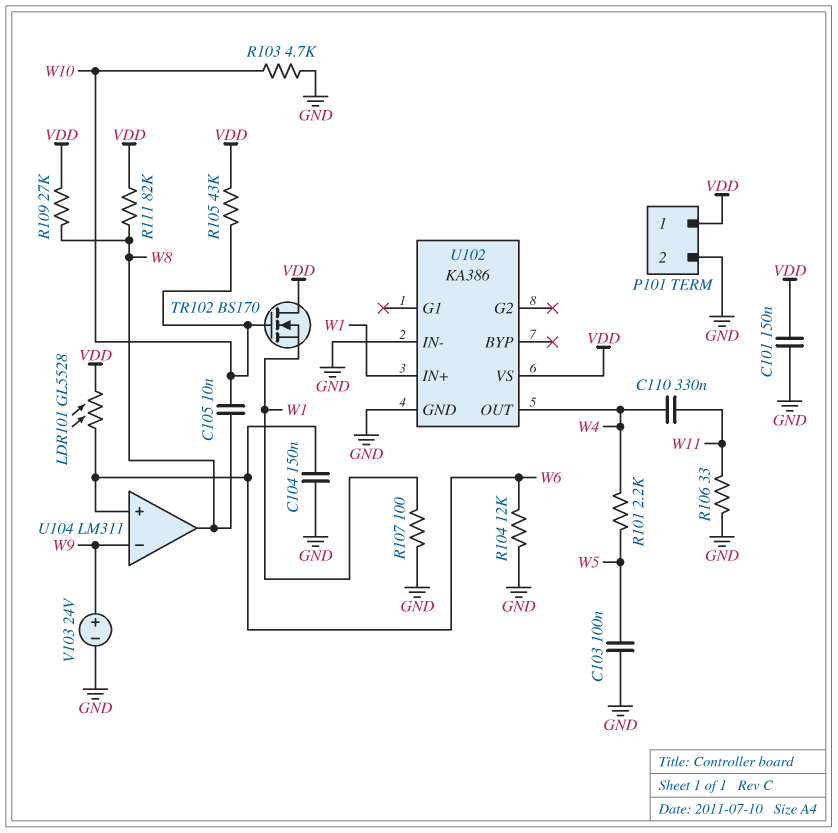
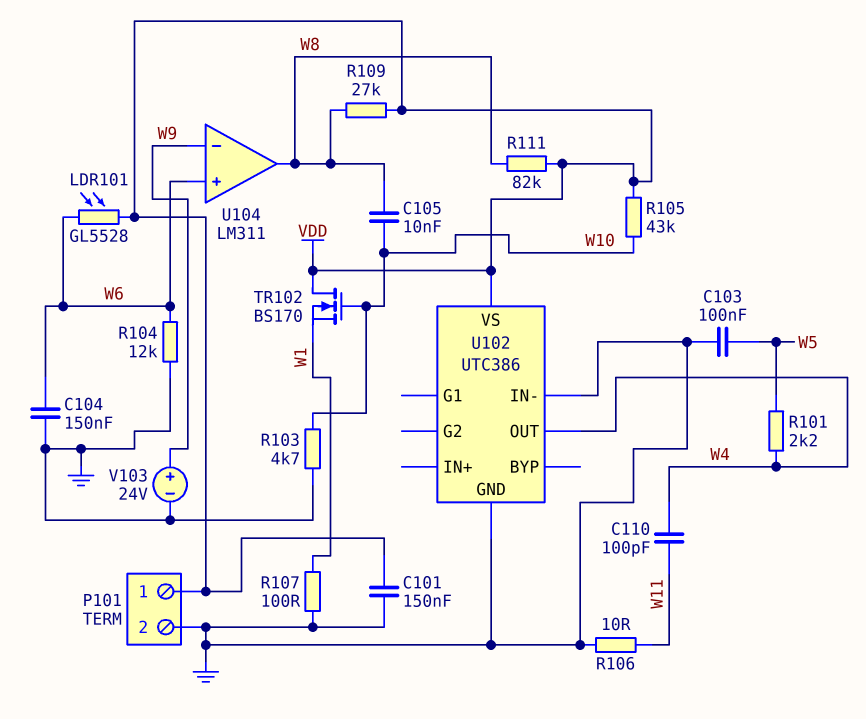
C110: 330nF (W4, W11) -> 100pF (W4, W11)
R106: 33 (GND, W11) -> 10 (GND, W11)
U102: KA386 -> UTC386
U102 pin IN+: W1 -> none

